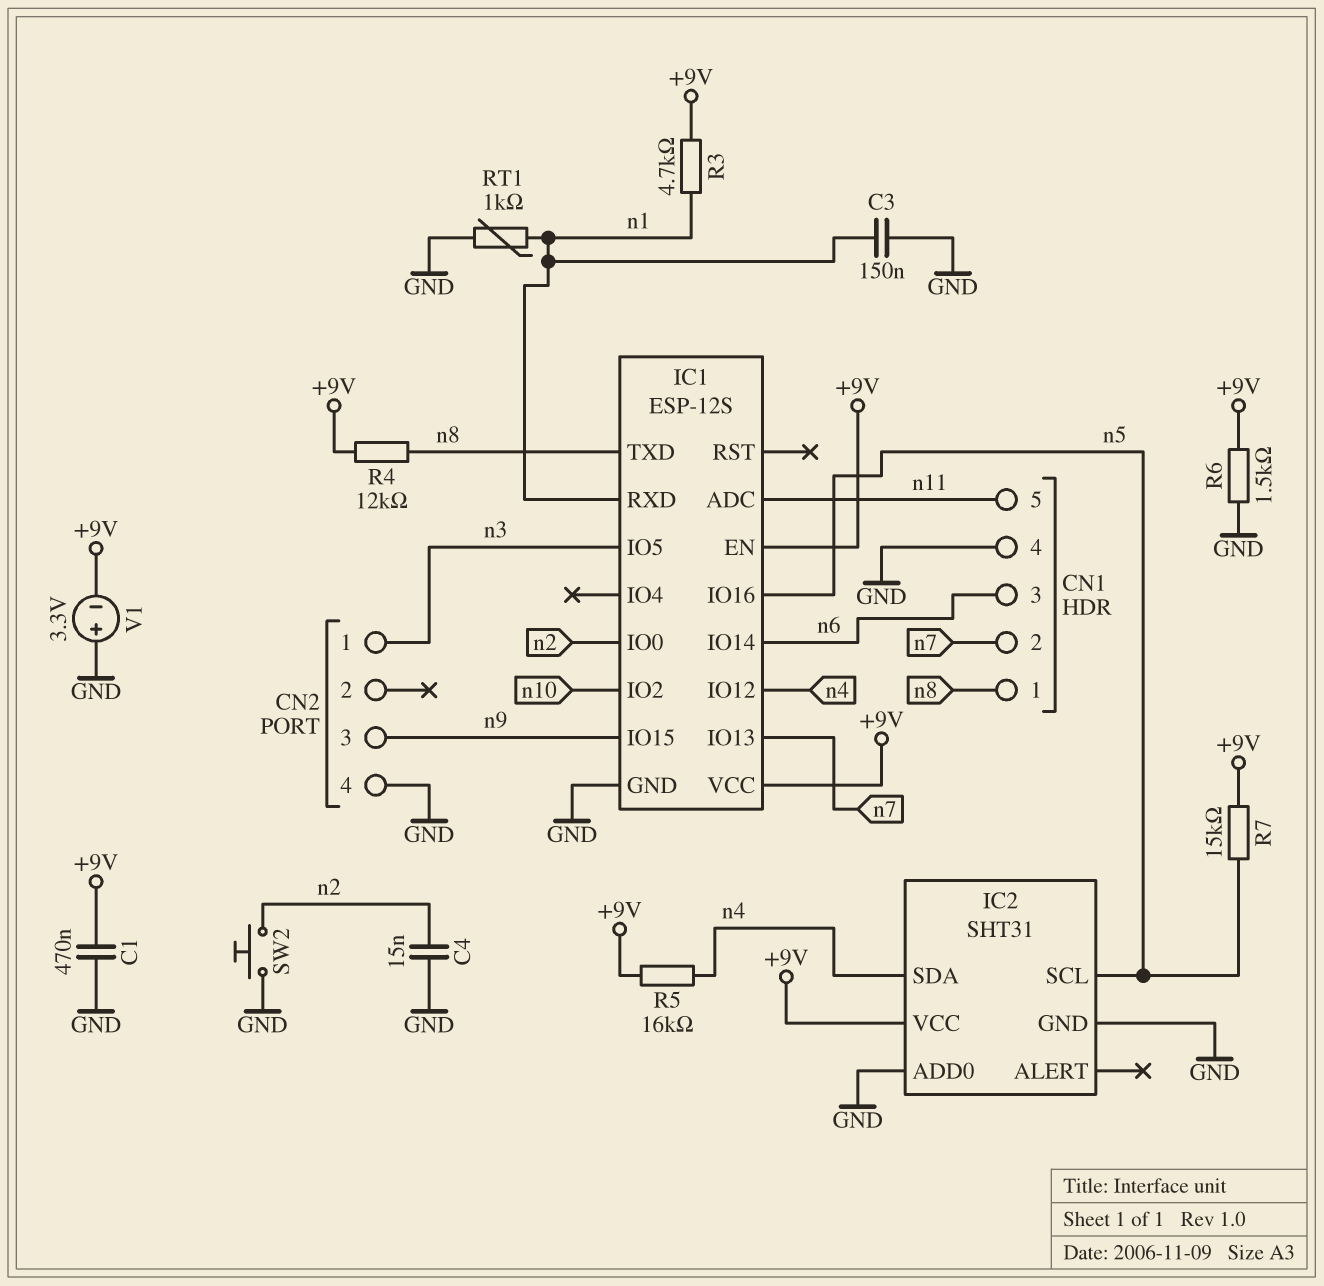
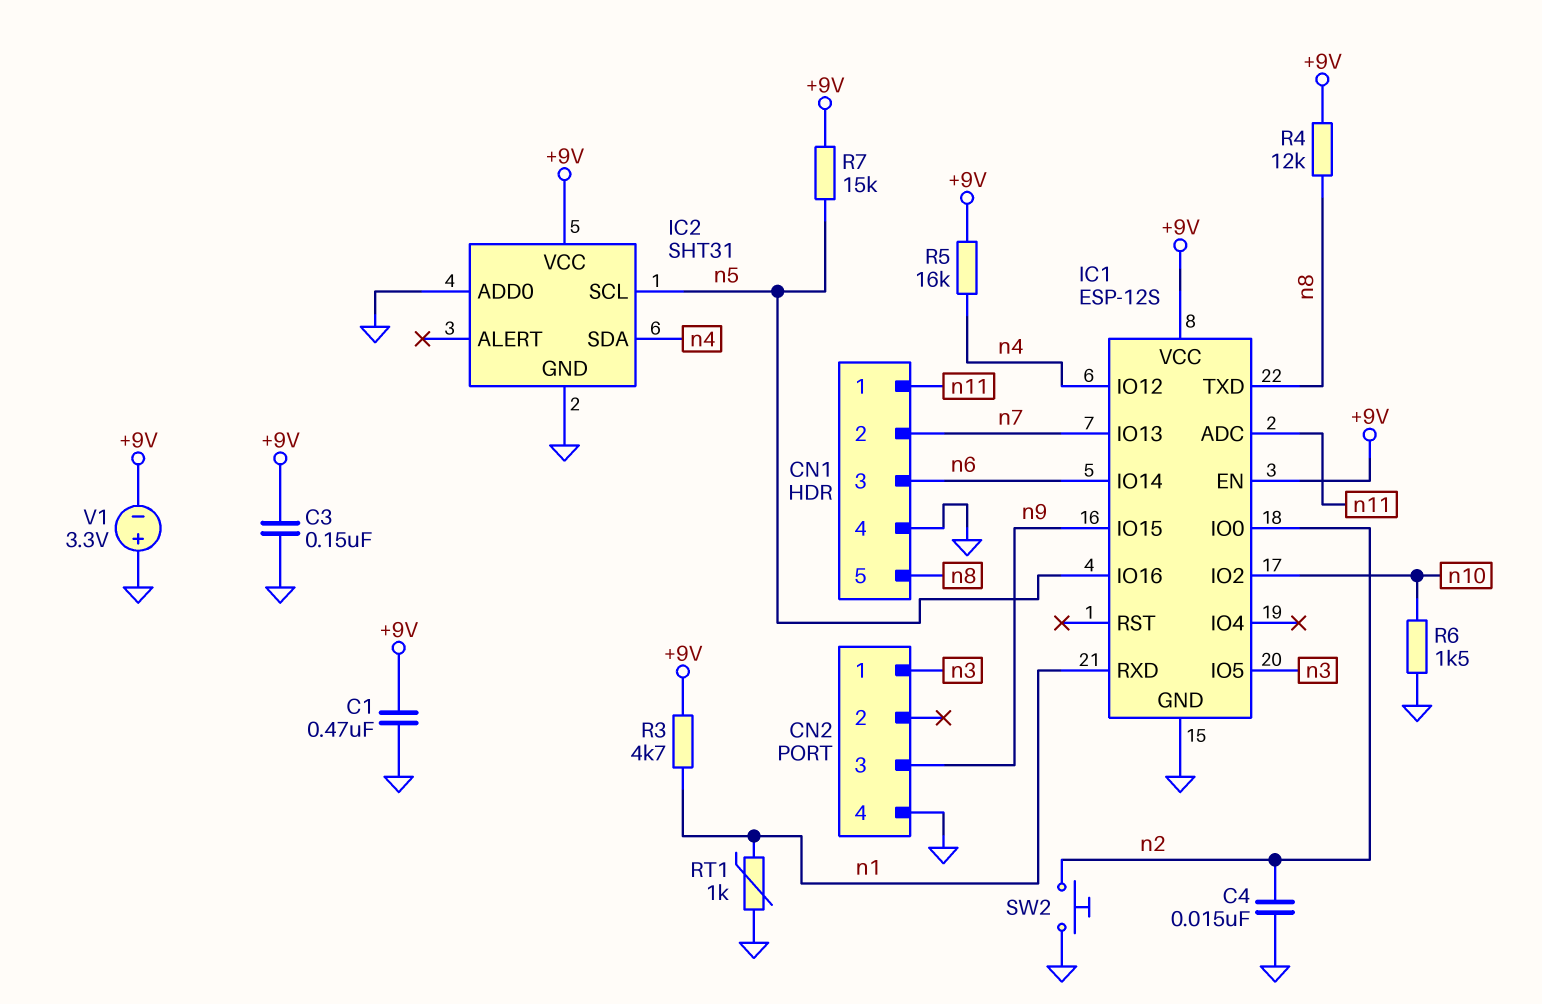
C3: 150nF (GND, n1) -> 150nF (+9V, GND)
CN1 pin 1: n8 -> n11
CN1 pin 5: n11 -> n8
R6: 1.5k (+9V, GND) -> 1.5k (GND, n10)

